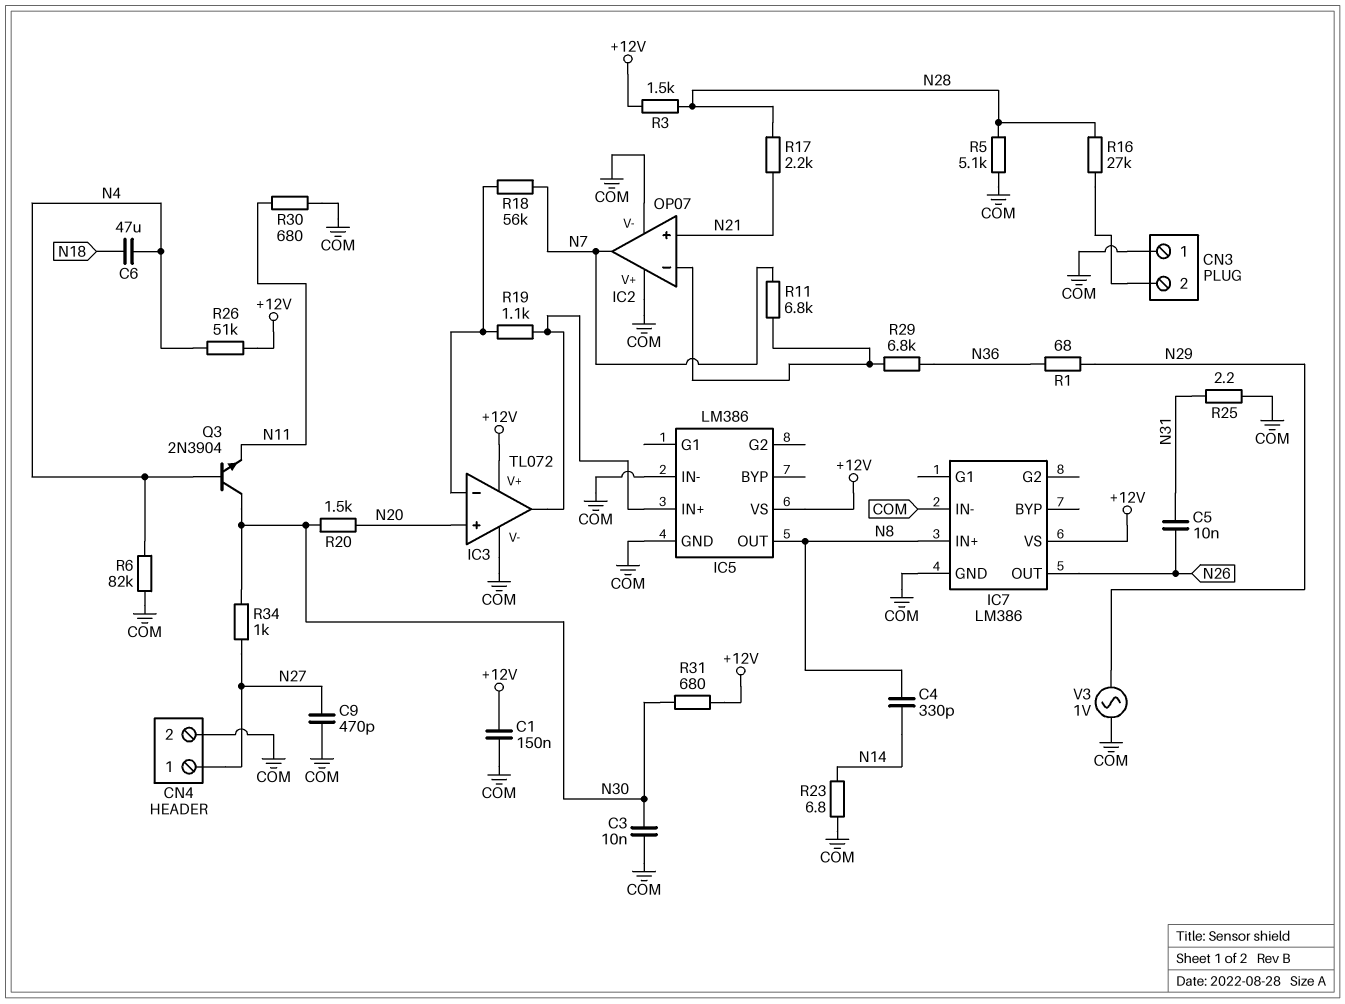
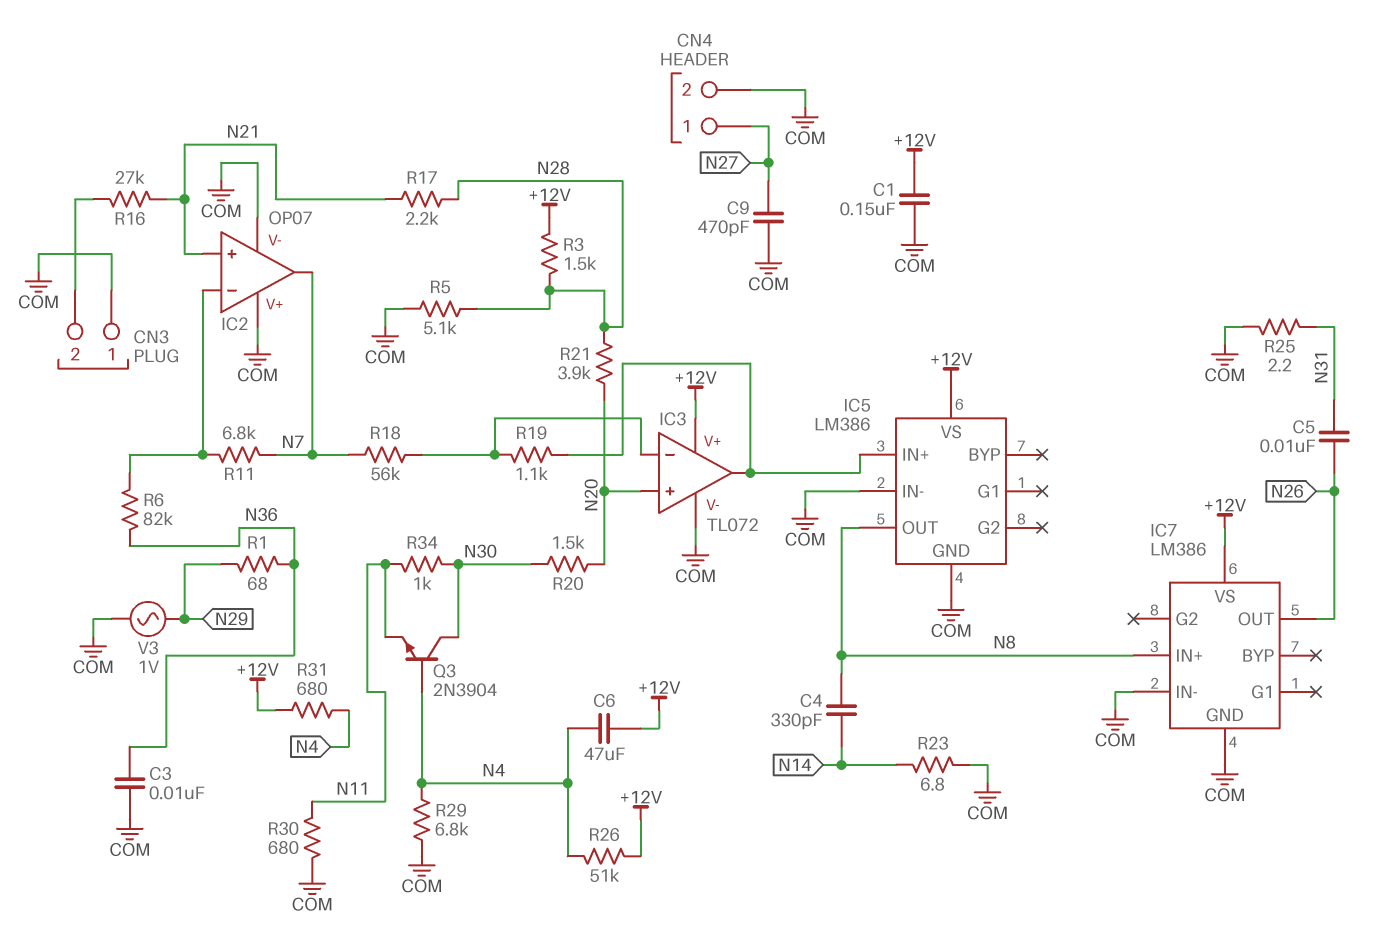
C3: 10nF (COM, N30) -> 10nF (COM, N36)
C6: 47uF (N4, N18) -> 47uF (+12V, N4)
R6: 82k (COM, N4) -> 82k (IC2/in-, N36)
R16: 27k (CN3/2, N28) -> 27k (CN3/2, N21)
R21: none -> 3.9k (N20, N28)
R29: 6.8k (IC2/in-, N36) -> 6.8k (COM, N4)
R31: 680 (+12V, N30) -> 680 (+12V, N4)
R34: 1k (N27, N30) -> 1k (N11, N30)

